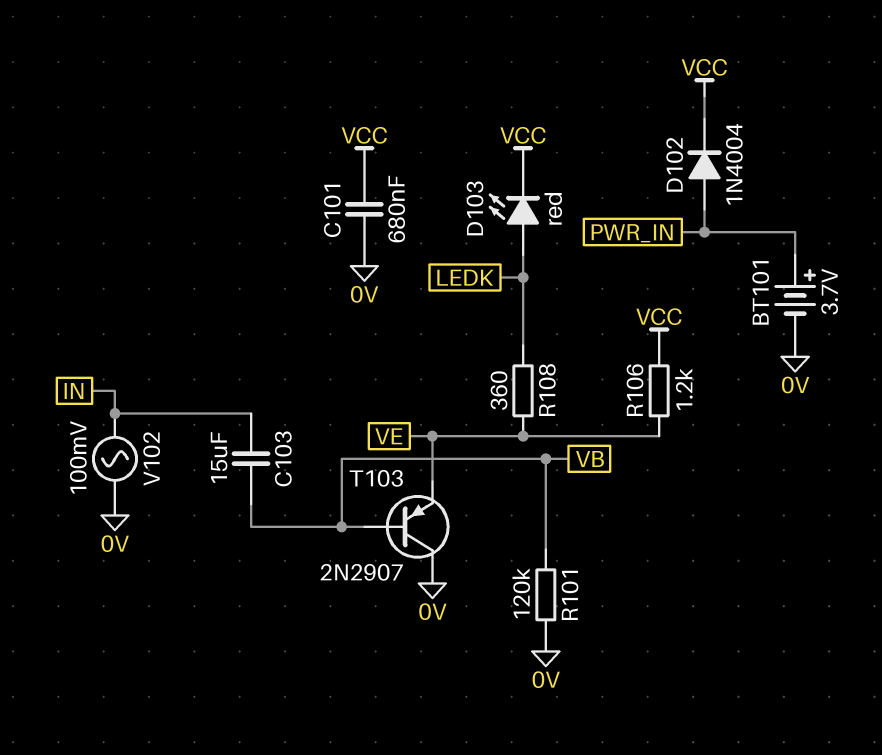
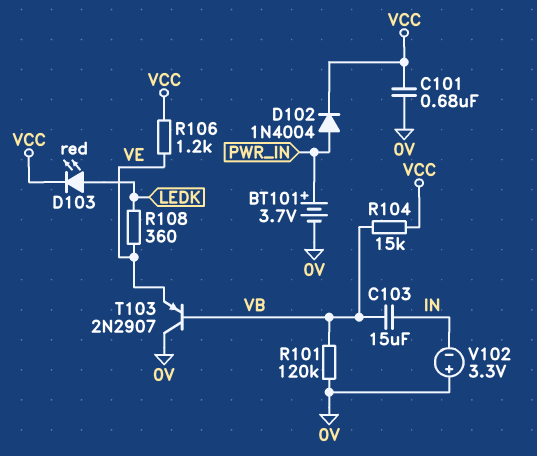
R104: none -> 15k (VB, VCC)
V102: AC 100mV (0V, IN) -> 3.3V (plus 0V, minus IN)

